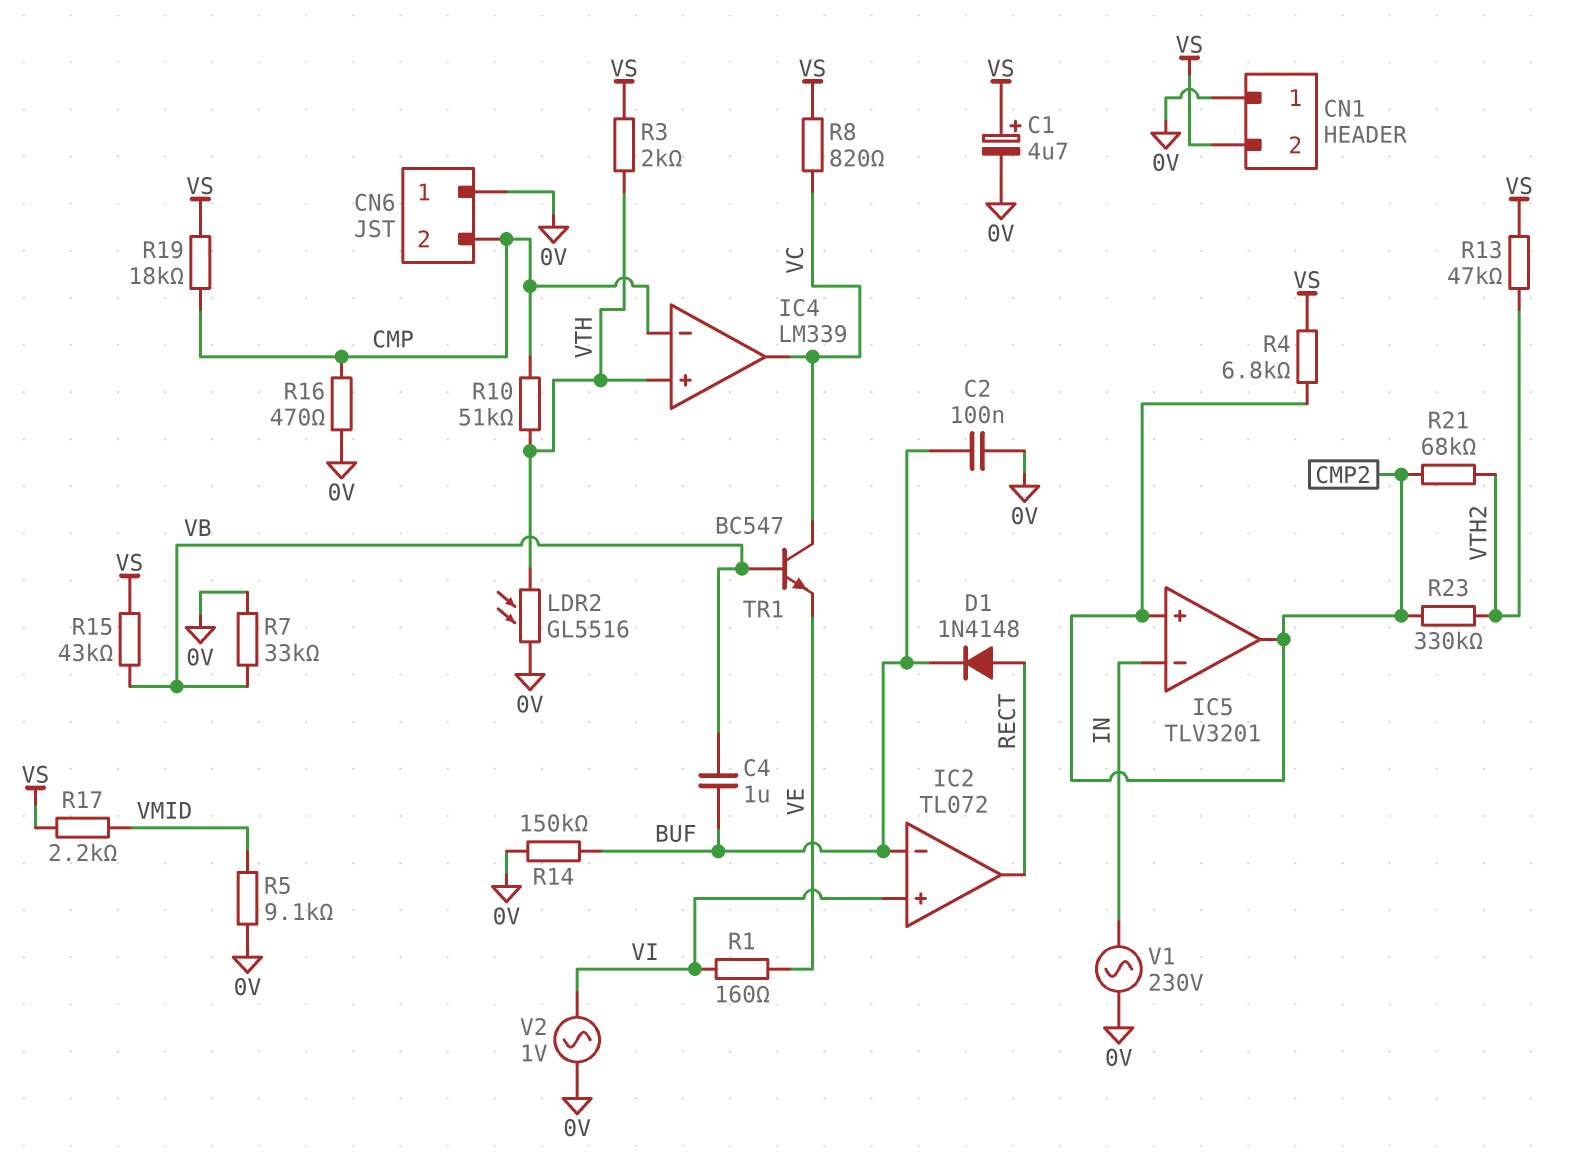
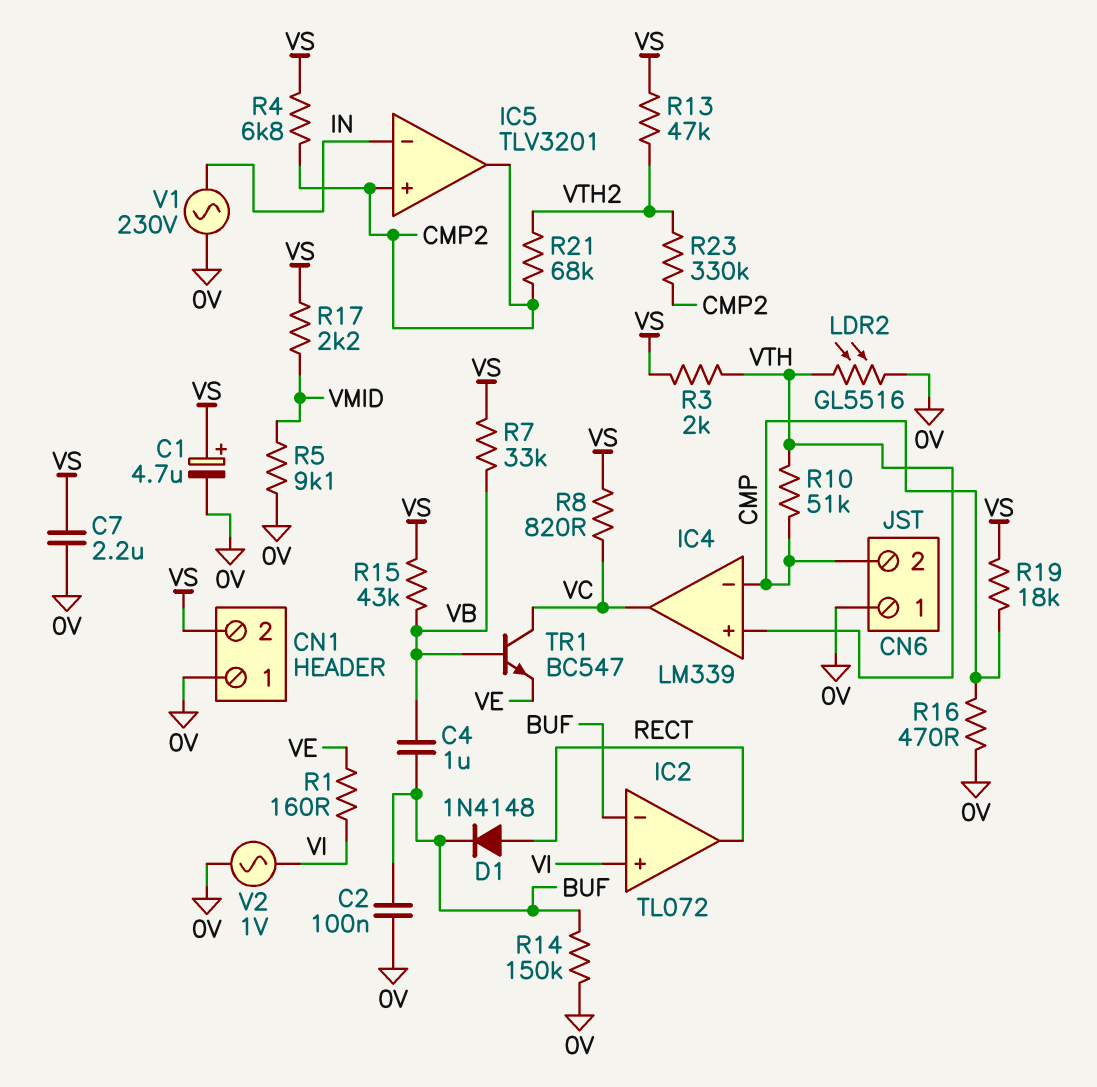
C7: none -> 2.2uF (0V, VS)
R7: 33k (0V, VB) -> 33k (VB, VS)

